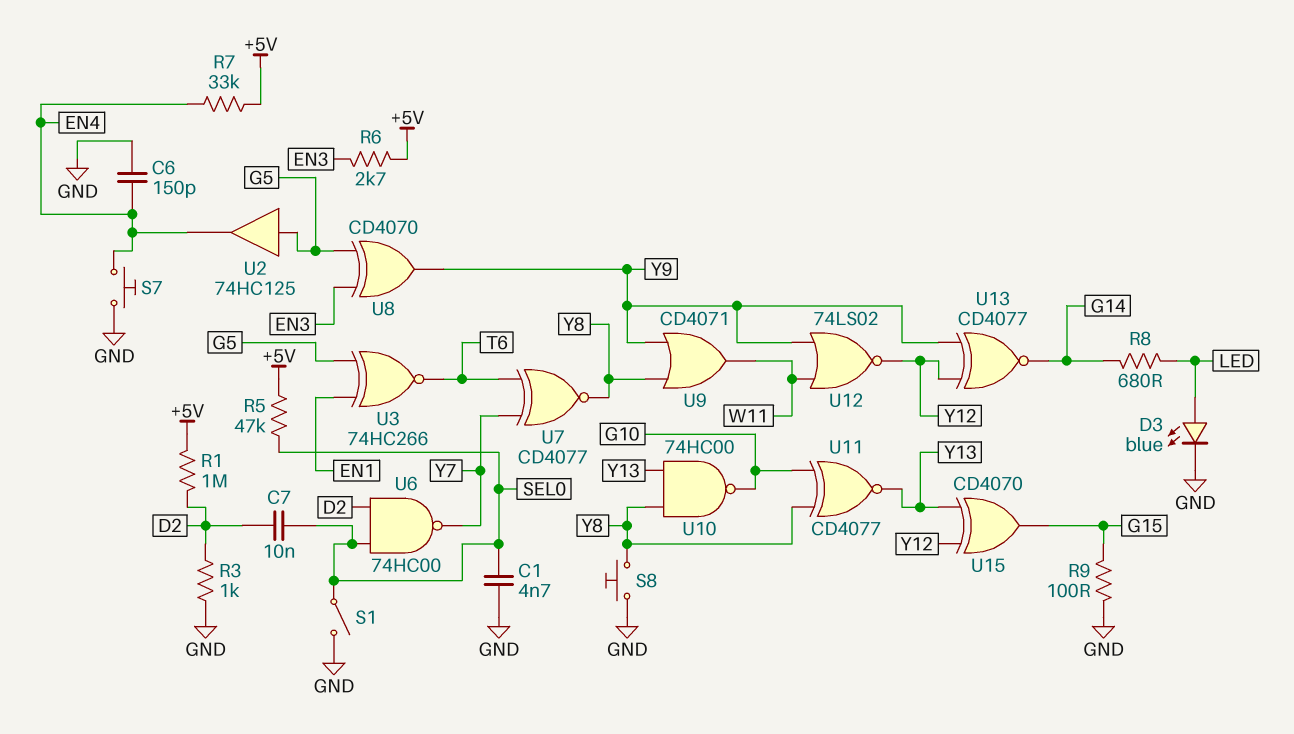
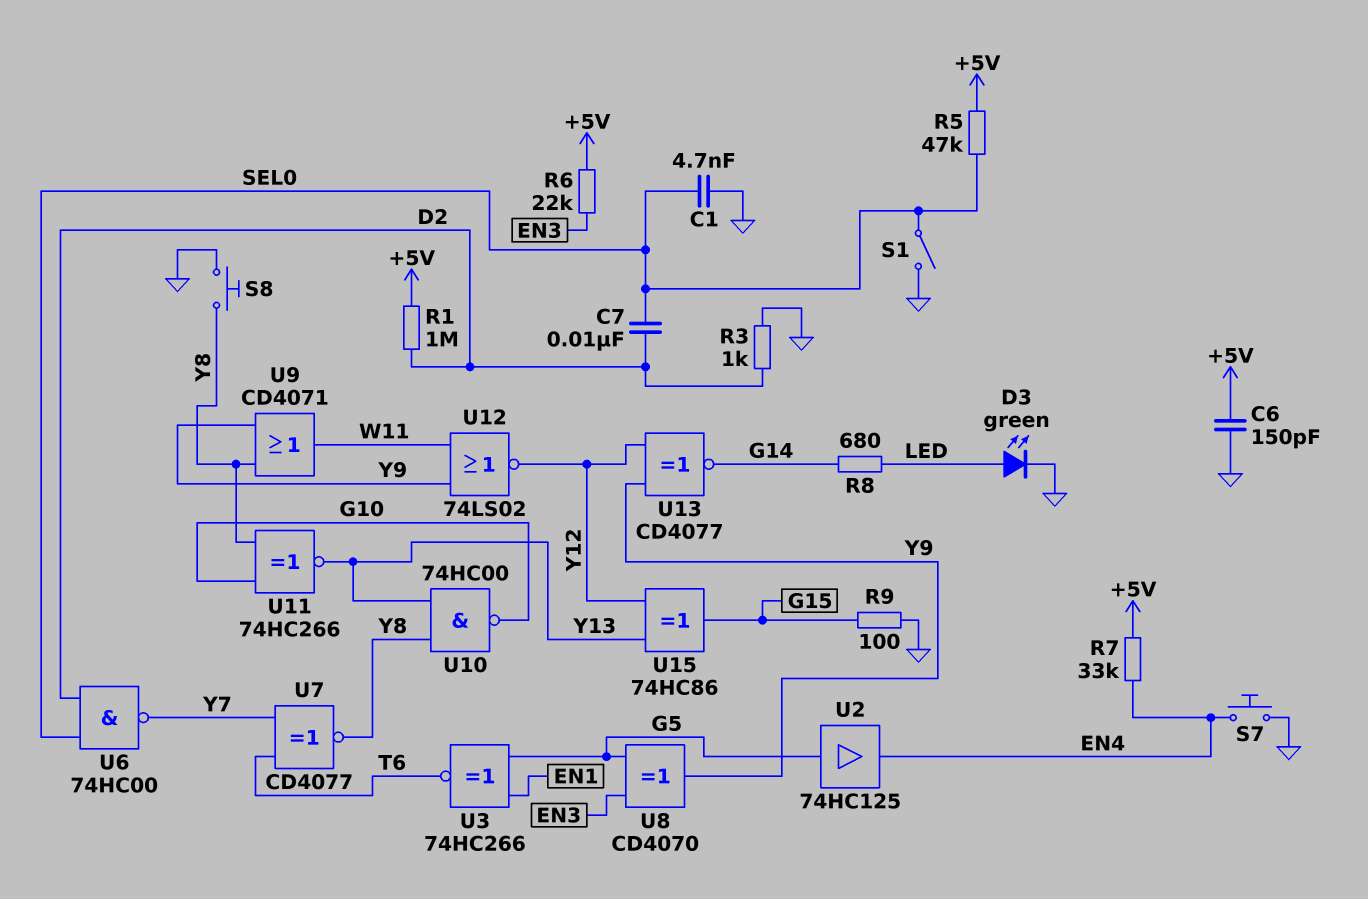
C6: 150pF (EN4, GND) -> 150pF (+5V, GND)
D3: LED blue (A LED, K GND) -> LED green (A LED, K GND)
R6: 2.7k (+5V, EN3) -> 22k (+5V, EN3)
U11: XNOR CD4077 (in G10, in Y8, out Y13) -> XNOR 74HC266 (in G10, in Y8, out Y13)
U15: XOR CD4070 (in Y12, in Y13, out G15) -> XOR 74HC86 (in Y12, in Y13, out G15)

